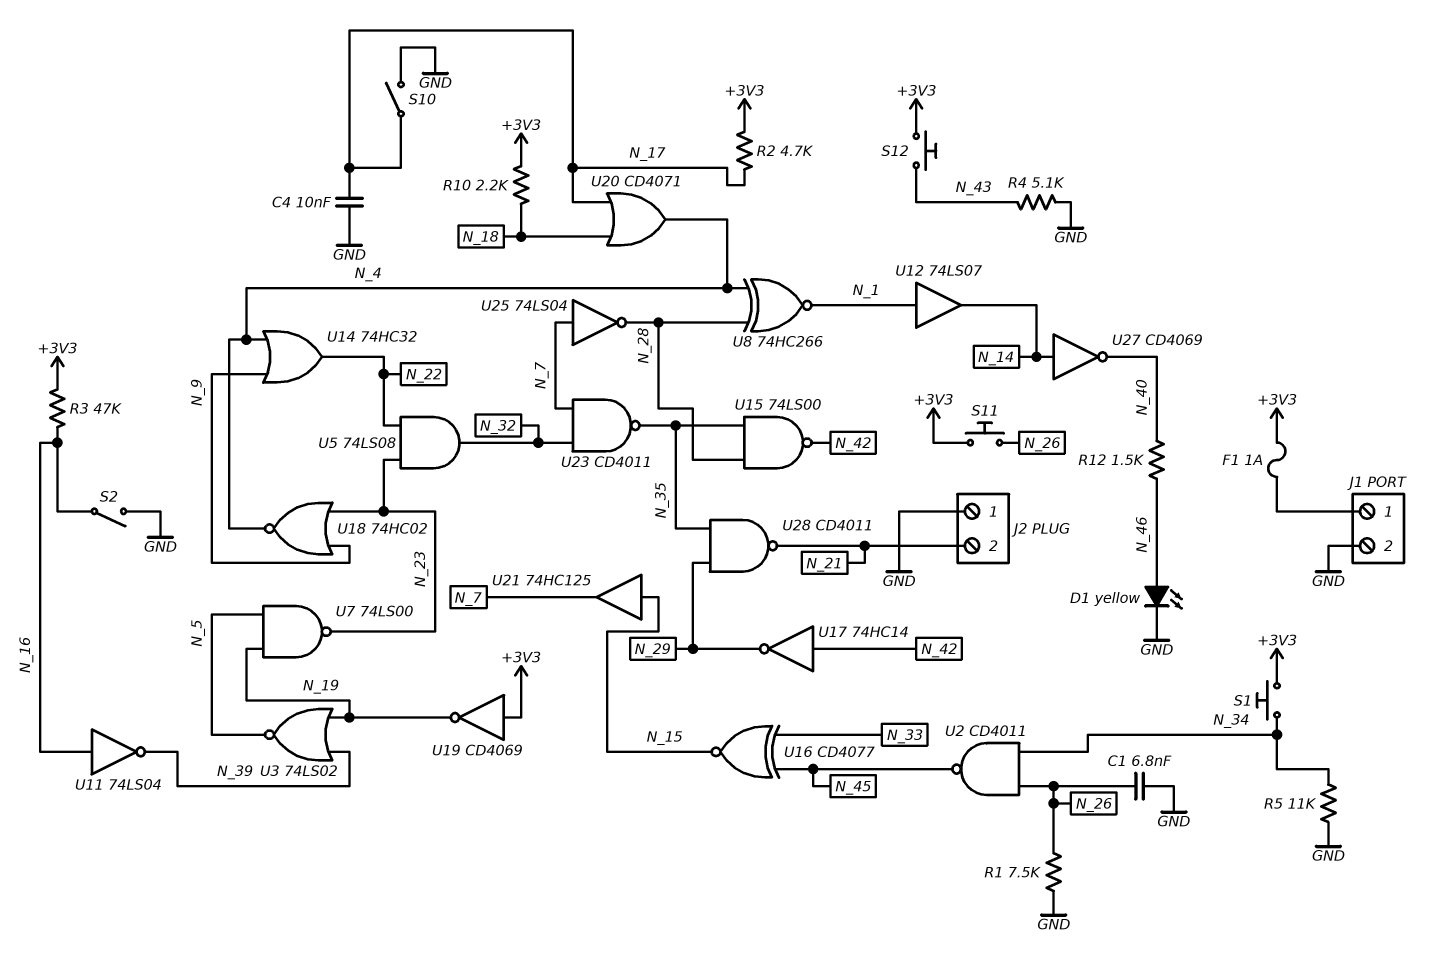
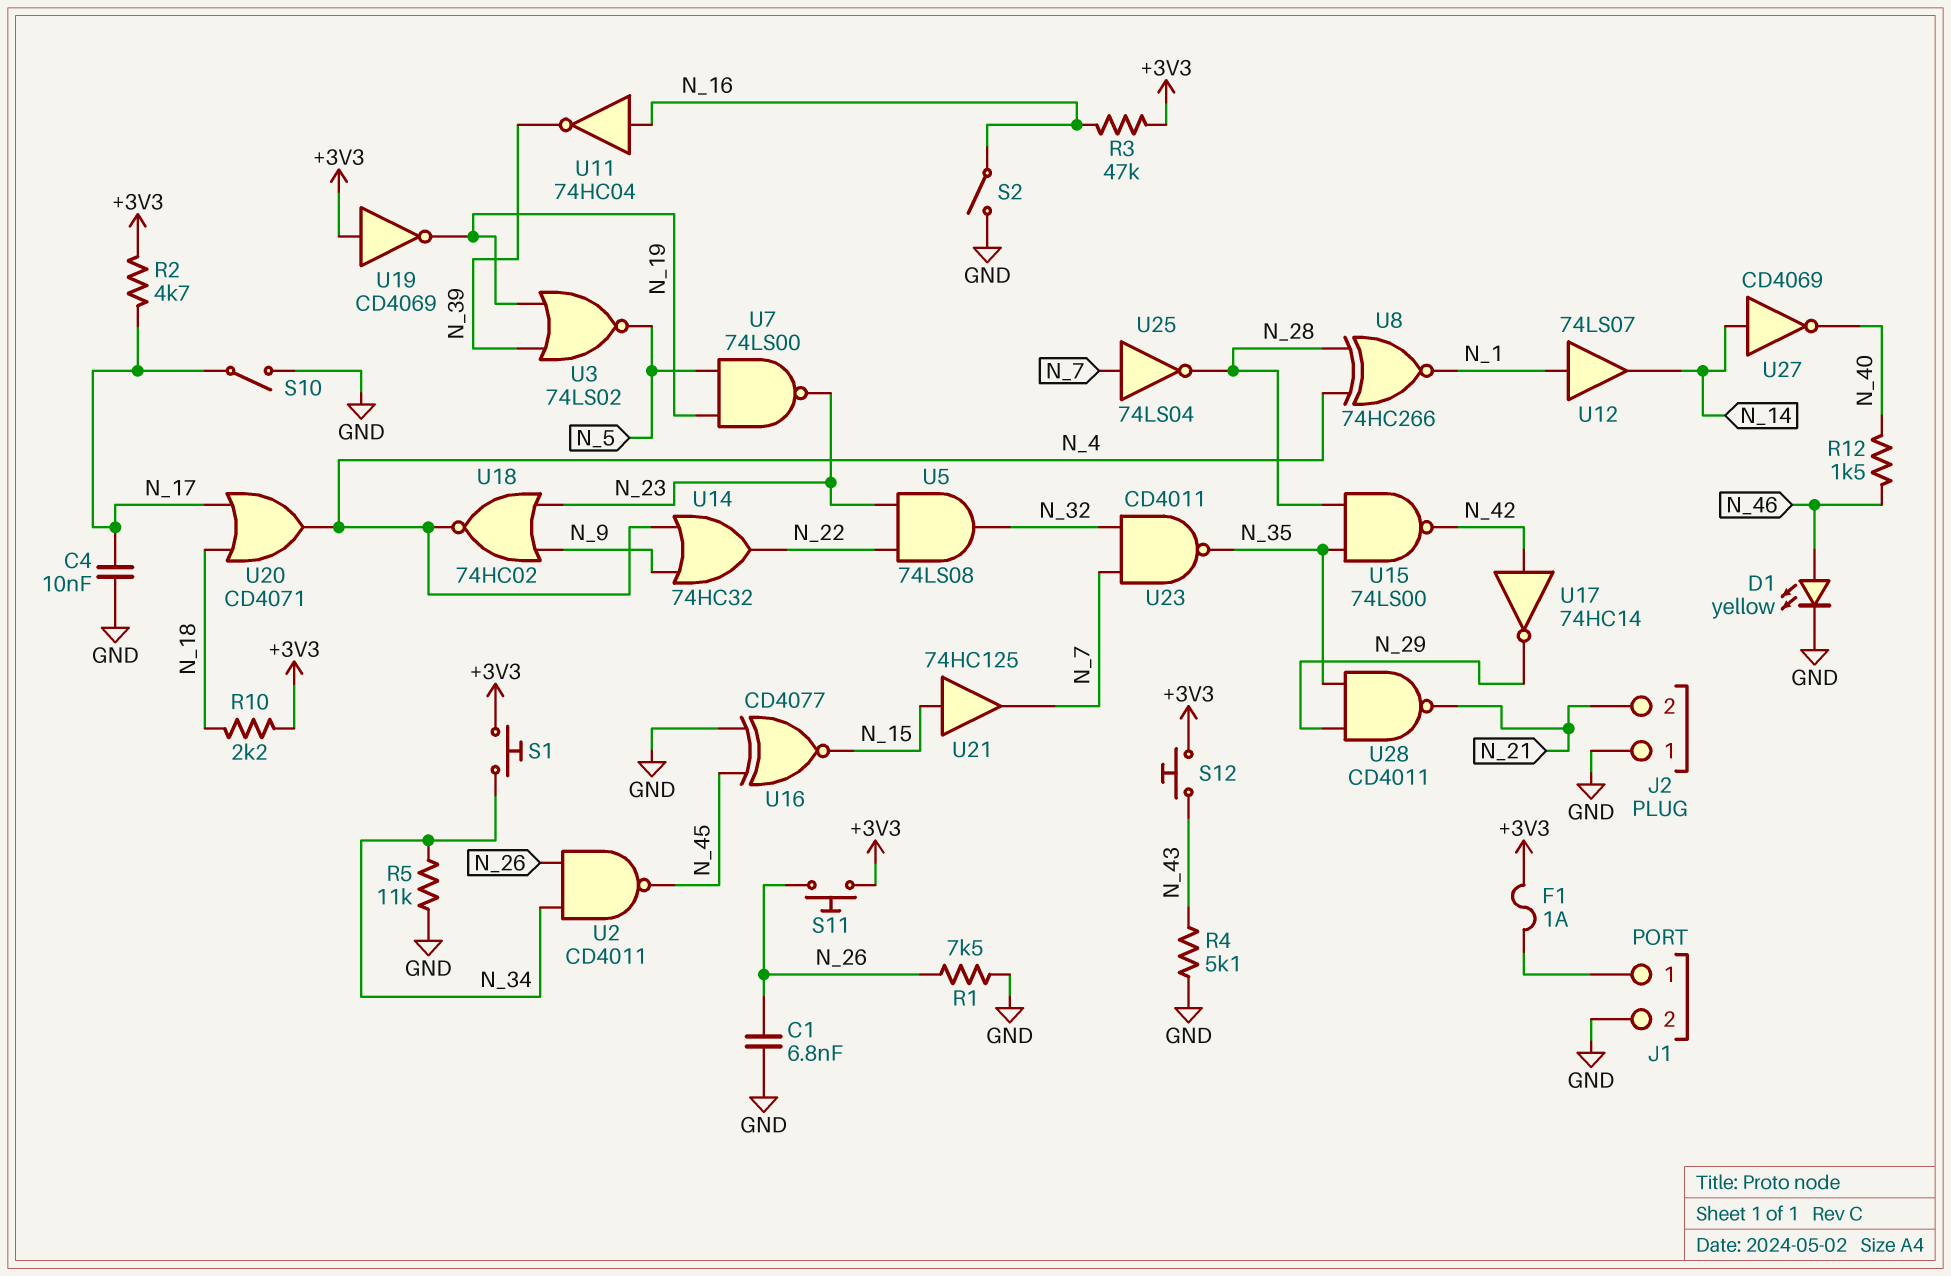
U11: NOT 74LS04 (in N_16, out N_39) -> NOT 74HC04 (in N_16, out N_39)
U16: XNOR CD4077 (in N_33, in N_45, out N_15) -> XNOR CD4077 (in GND, in N_45, out N_15)

